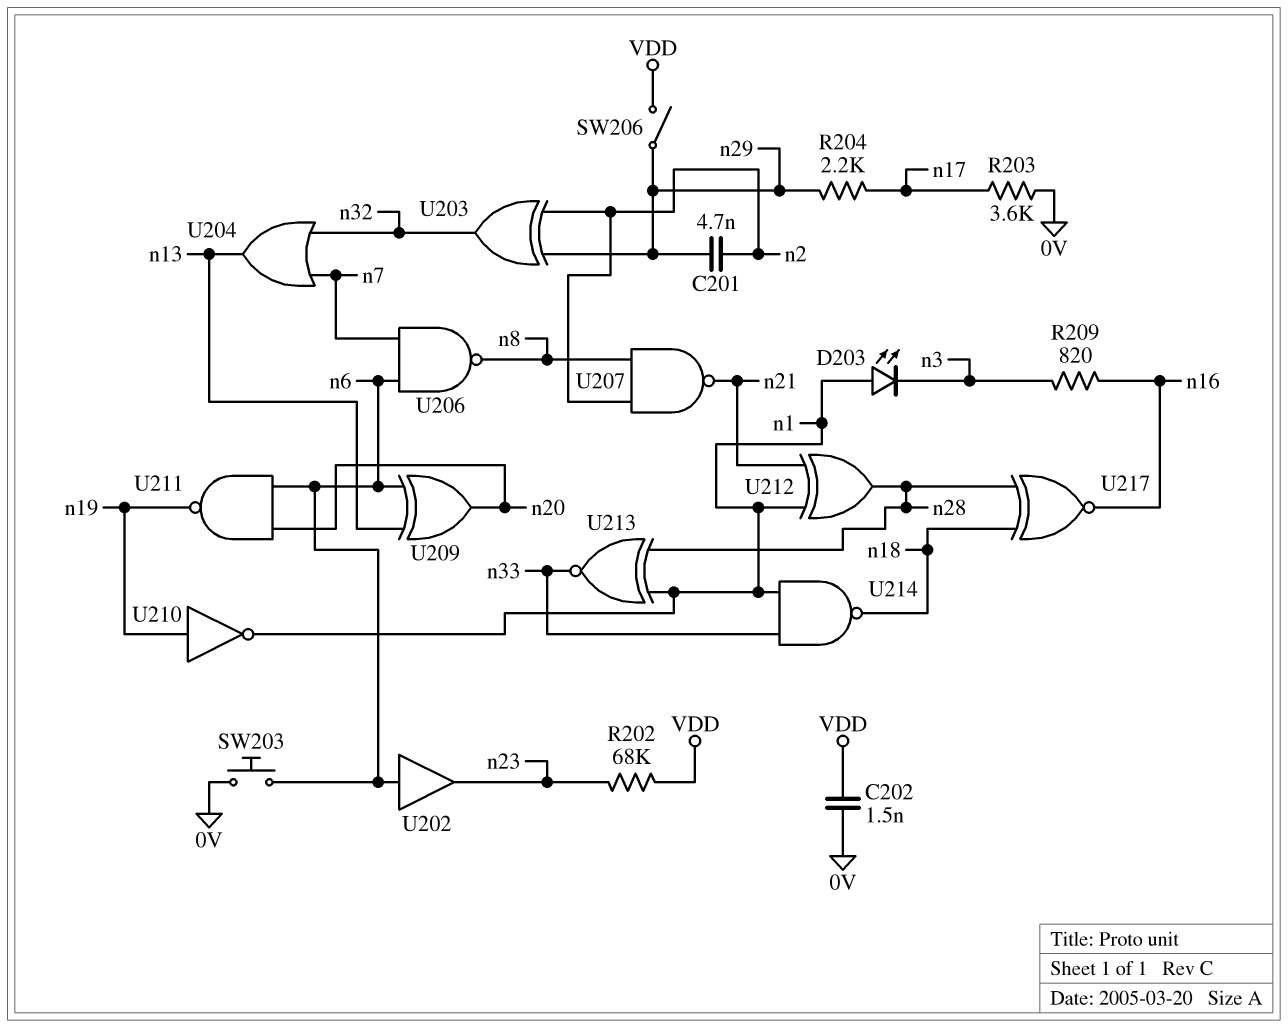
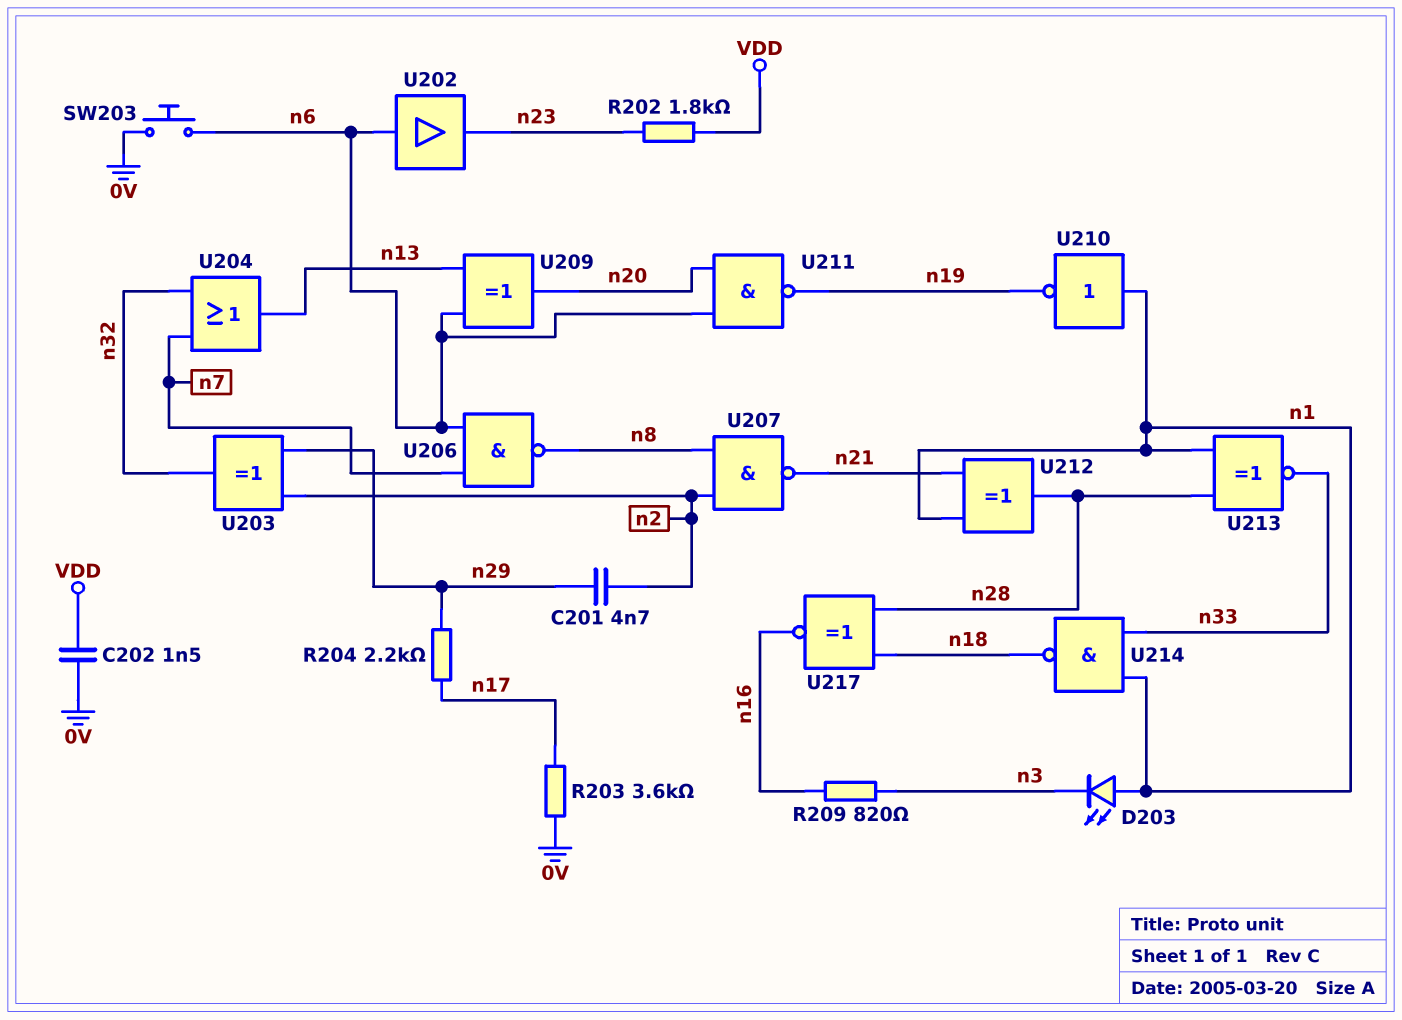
R202: 68k (VDD, n23) -> 1.8k (VDD, n23)
SW206: switch (VDD, n29) -> none
U210: NOT (in n19, out n1) -> NOT (in n1, out n19)

